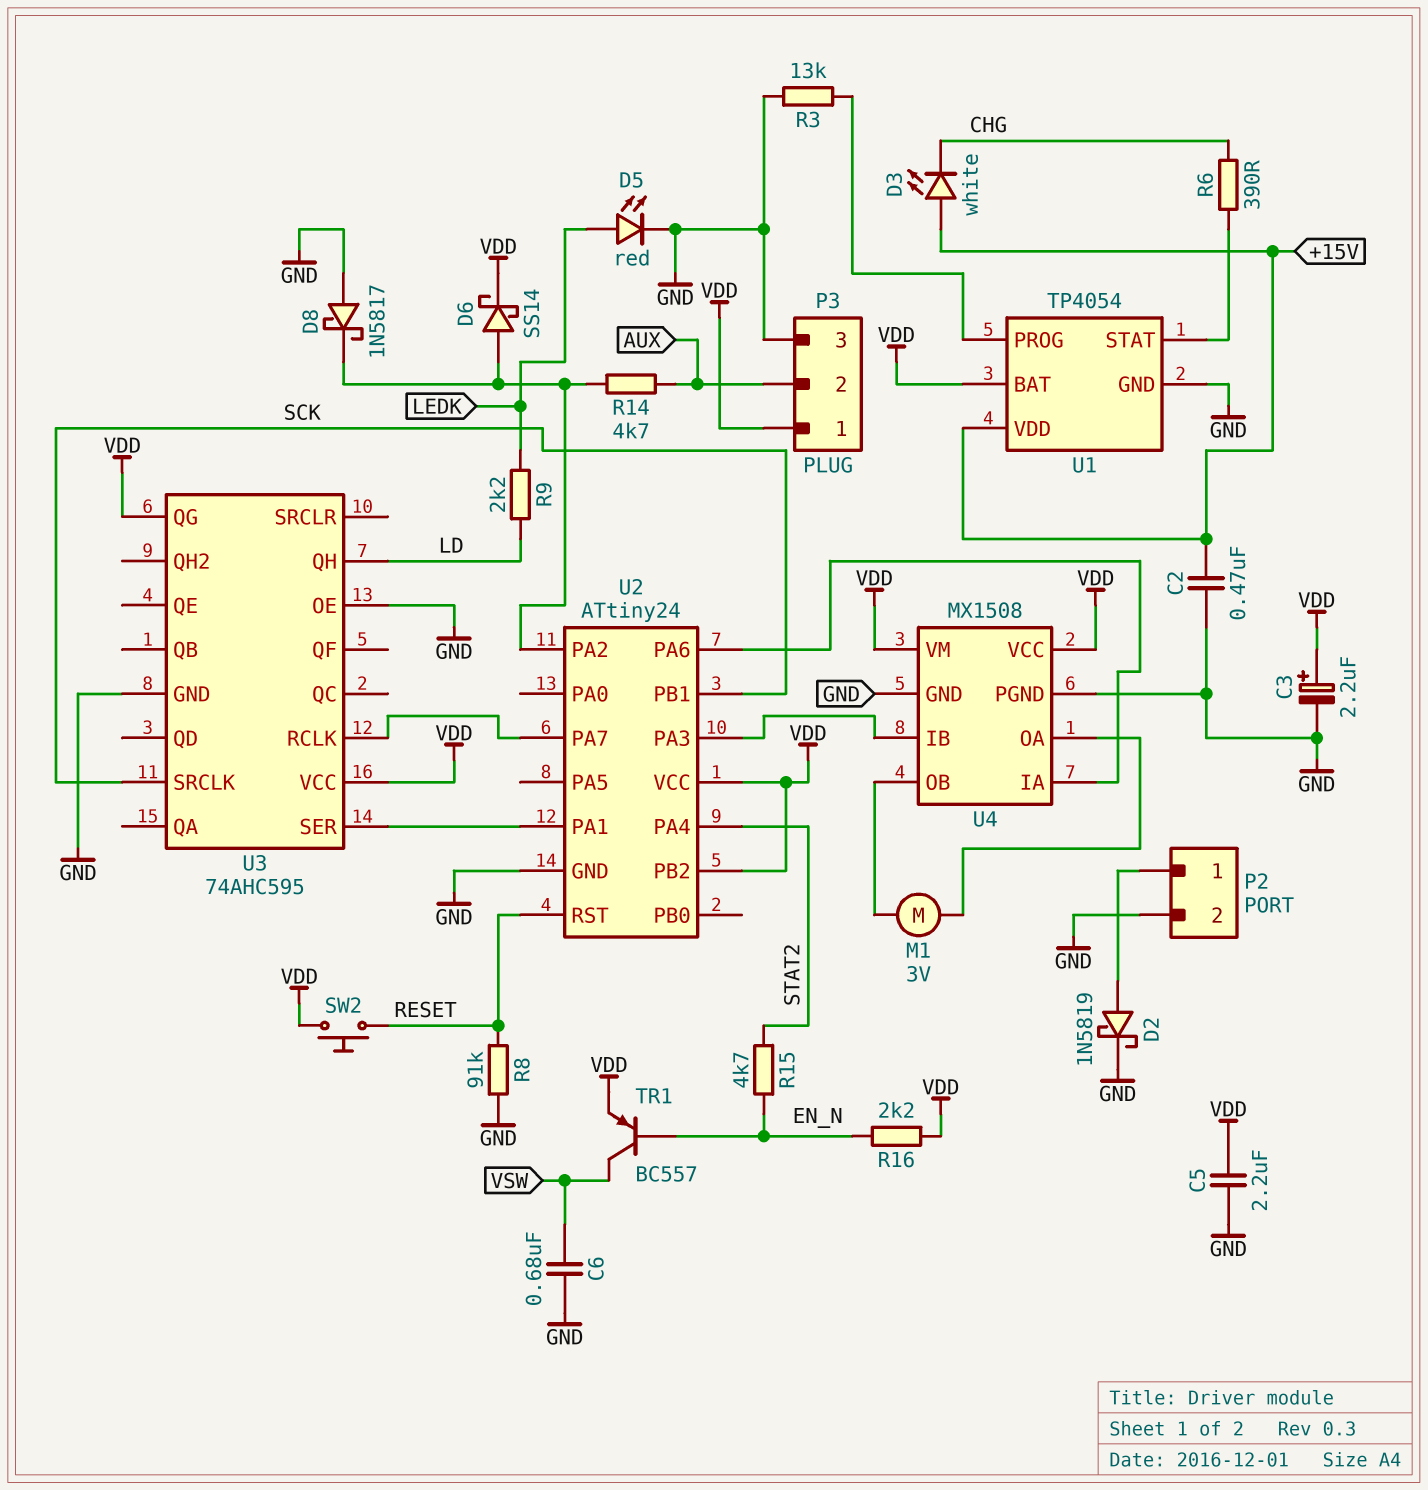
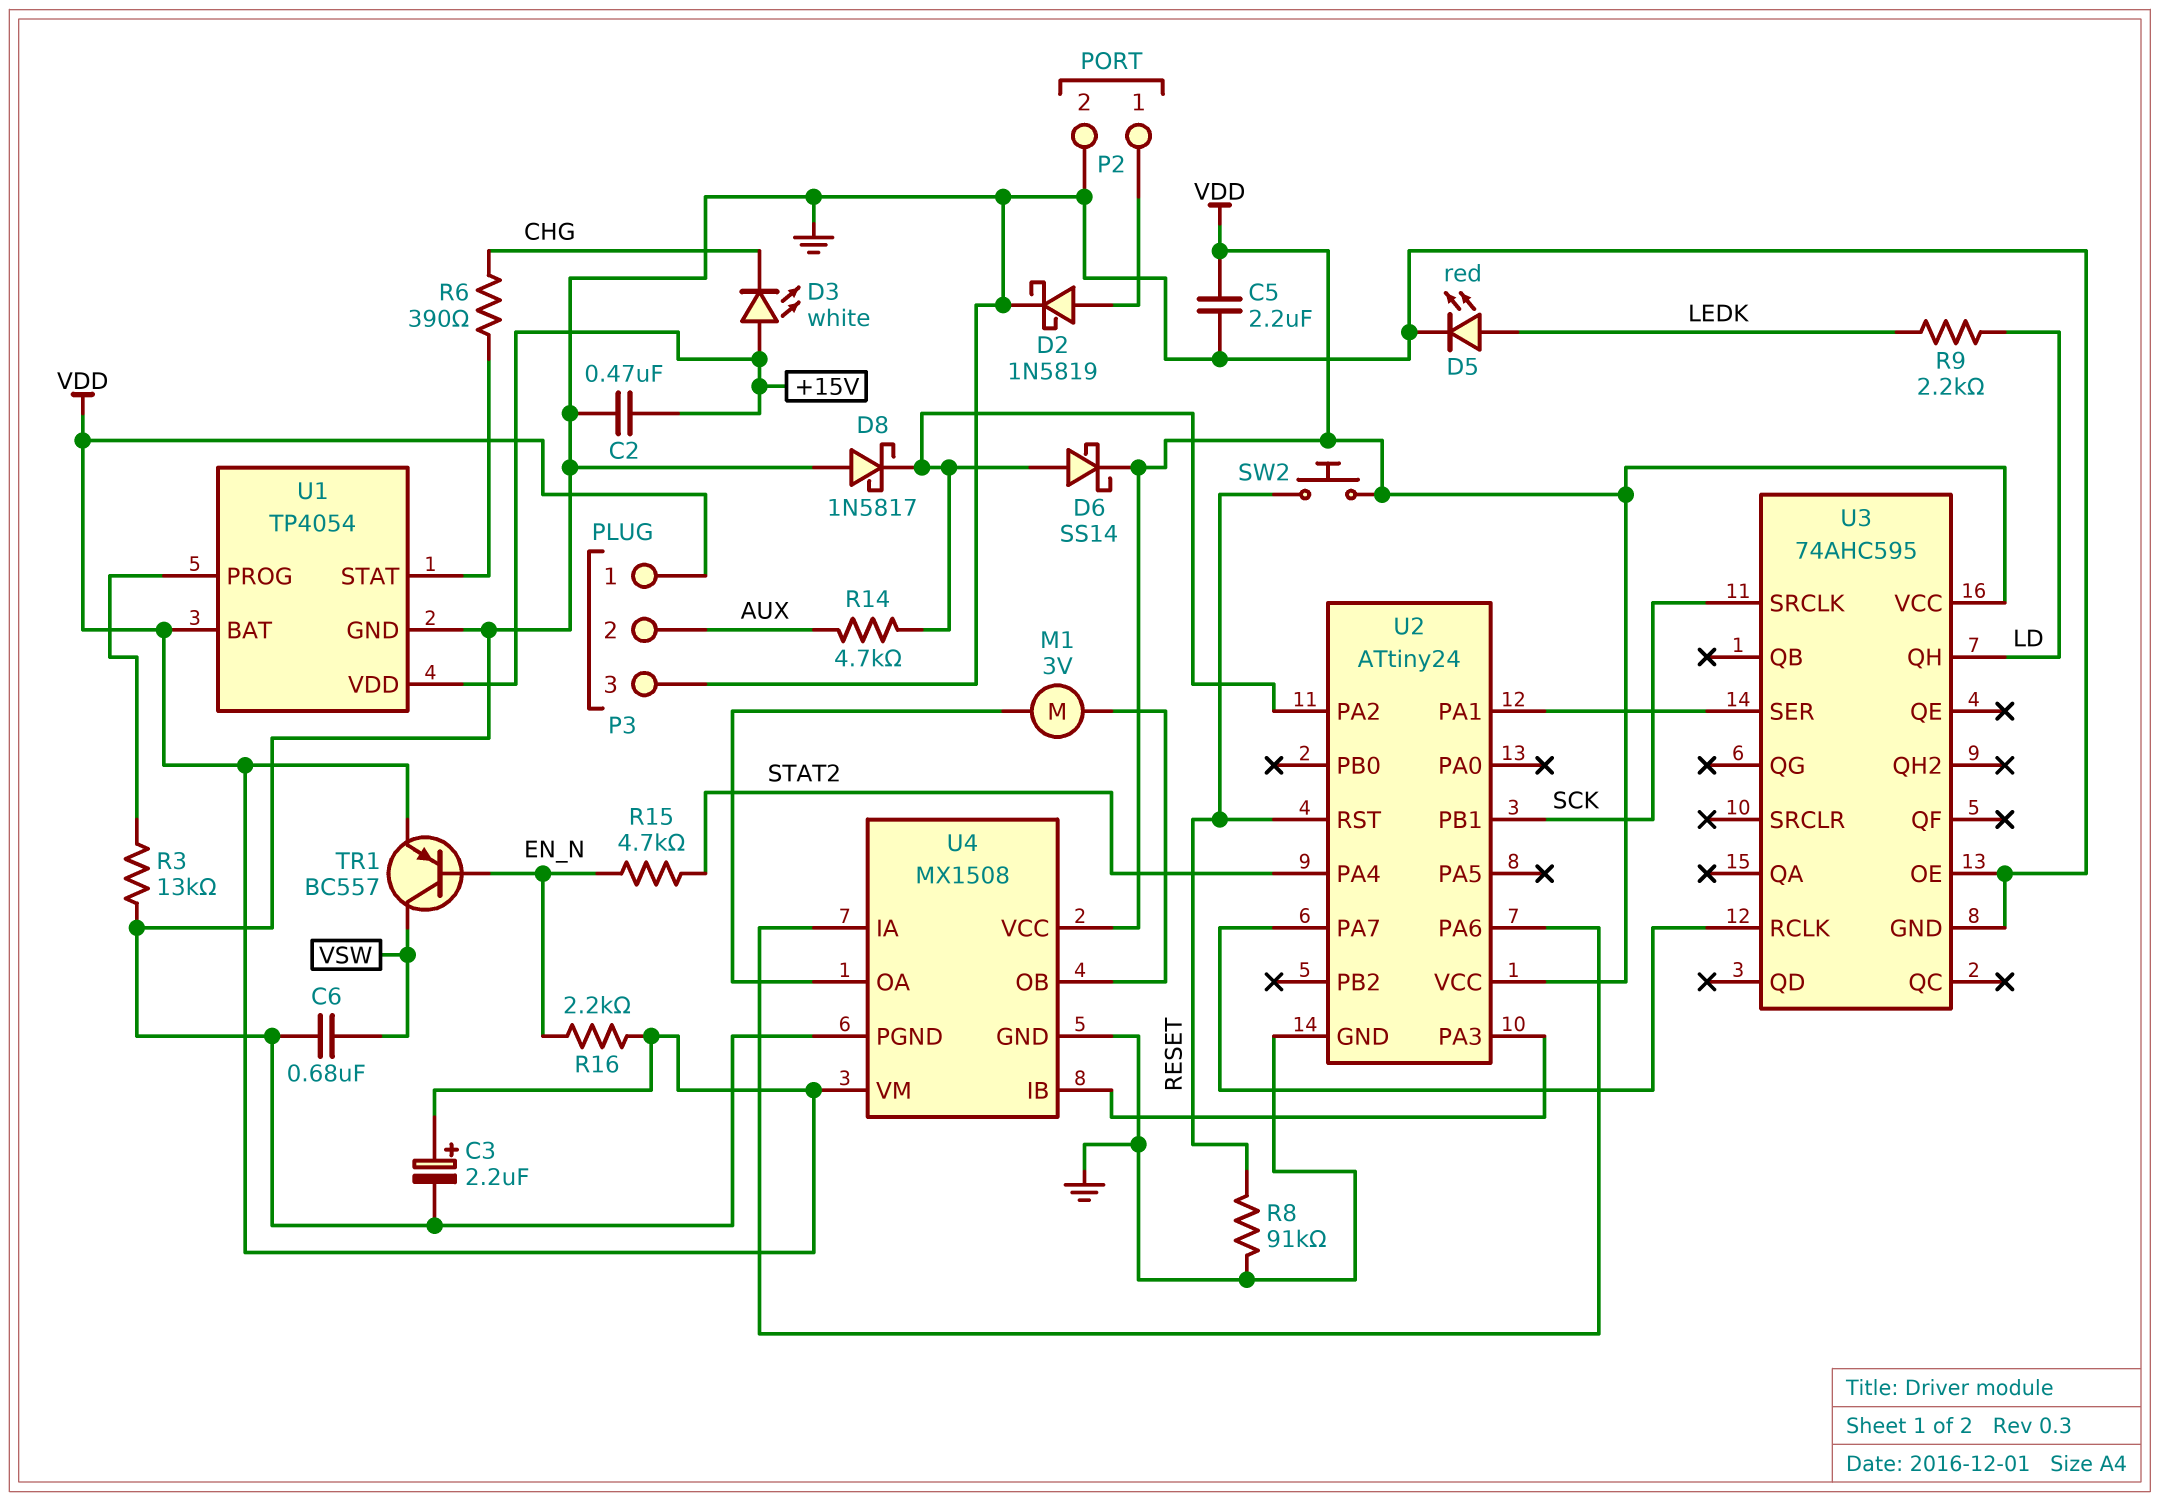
U2 pin PB2: VDD -> none
U3 pin QG: VDD -> none

